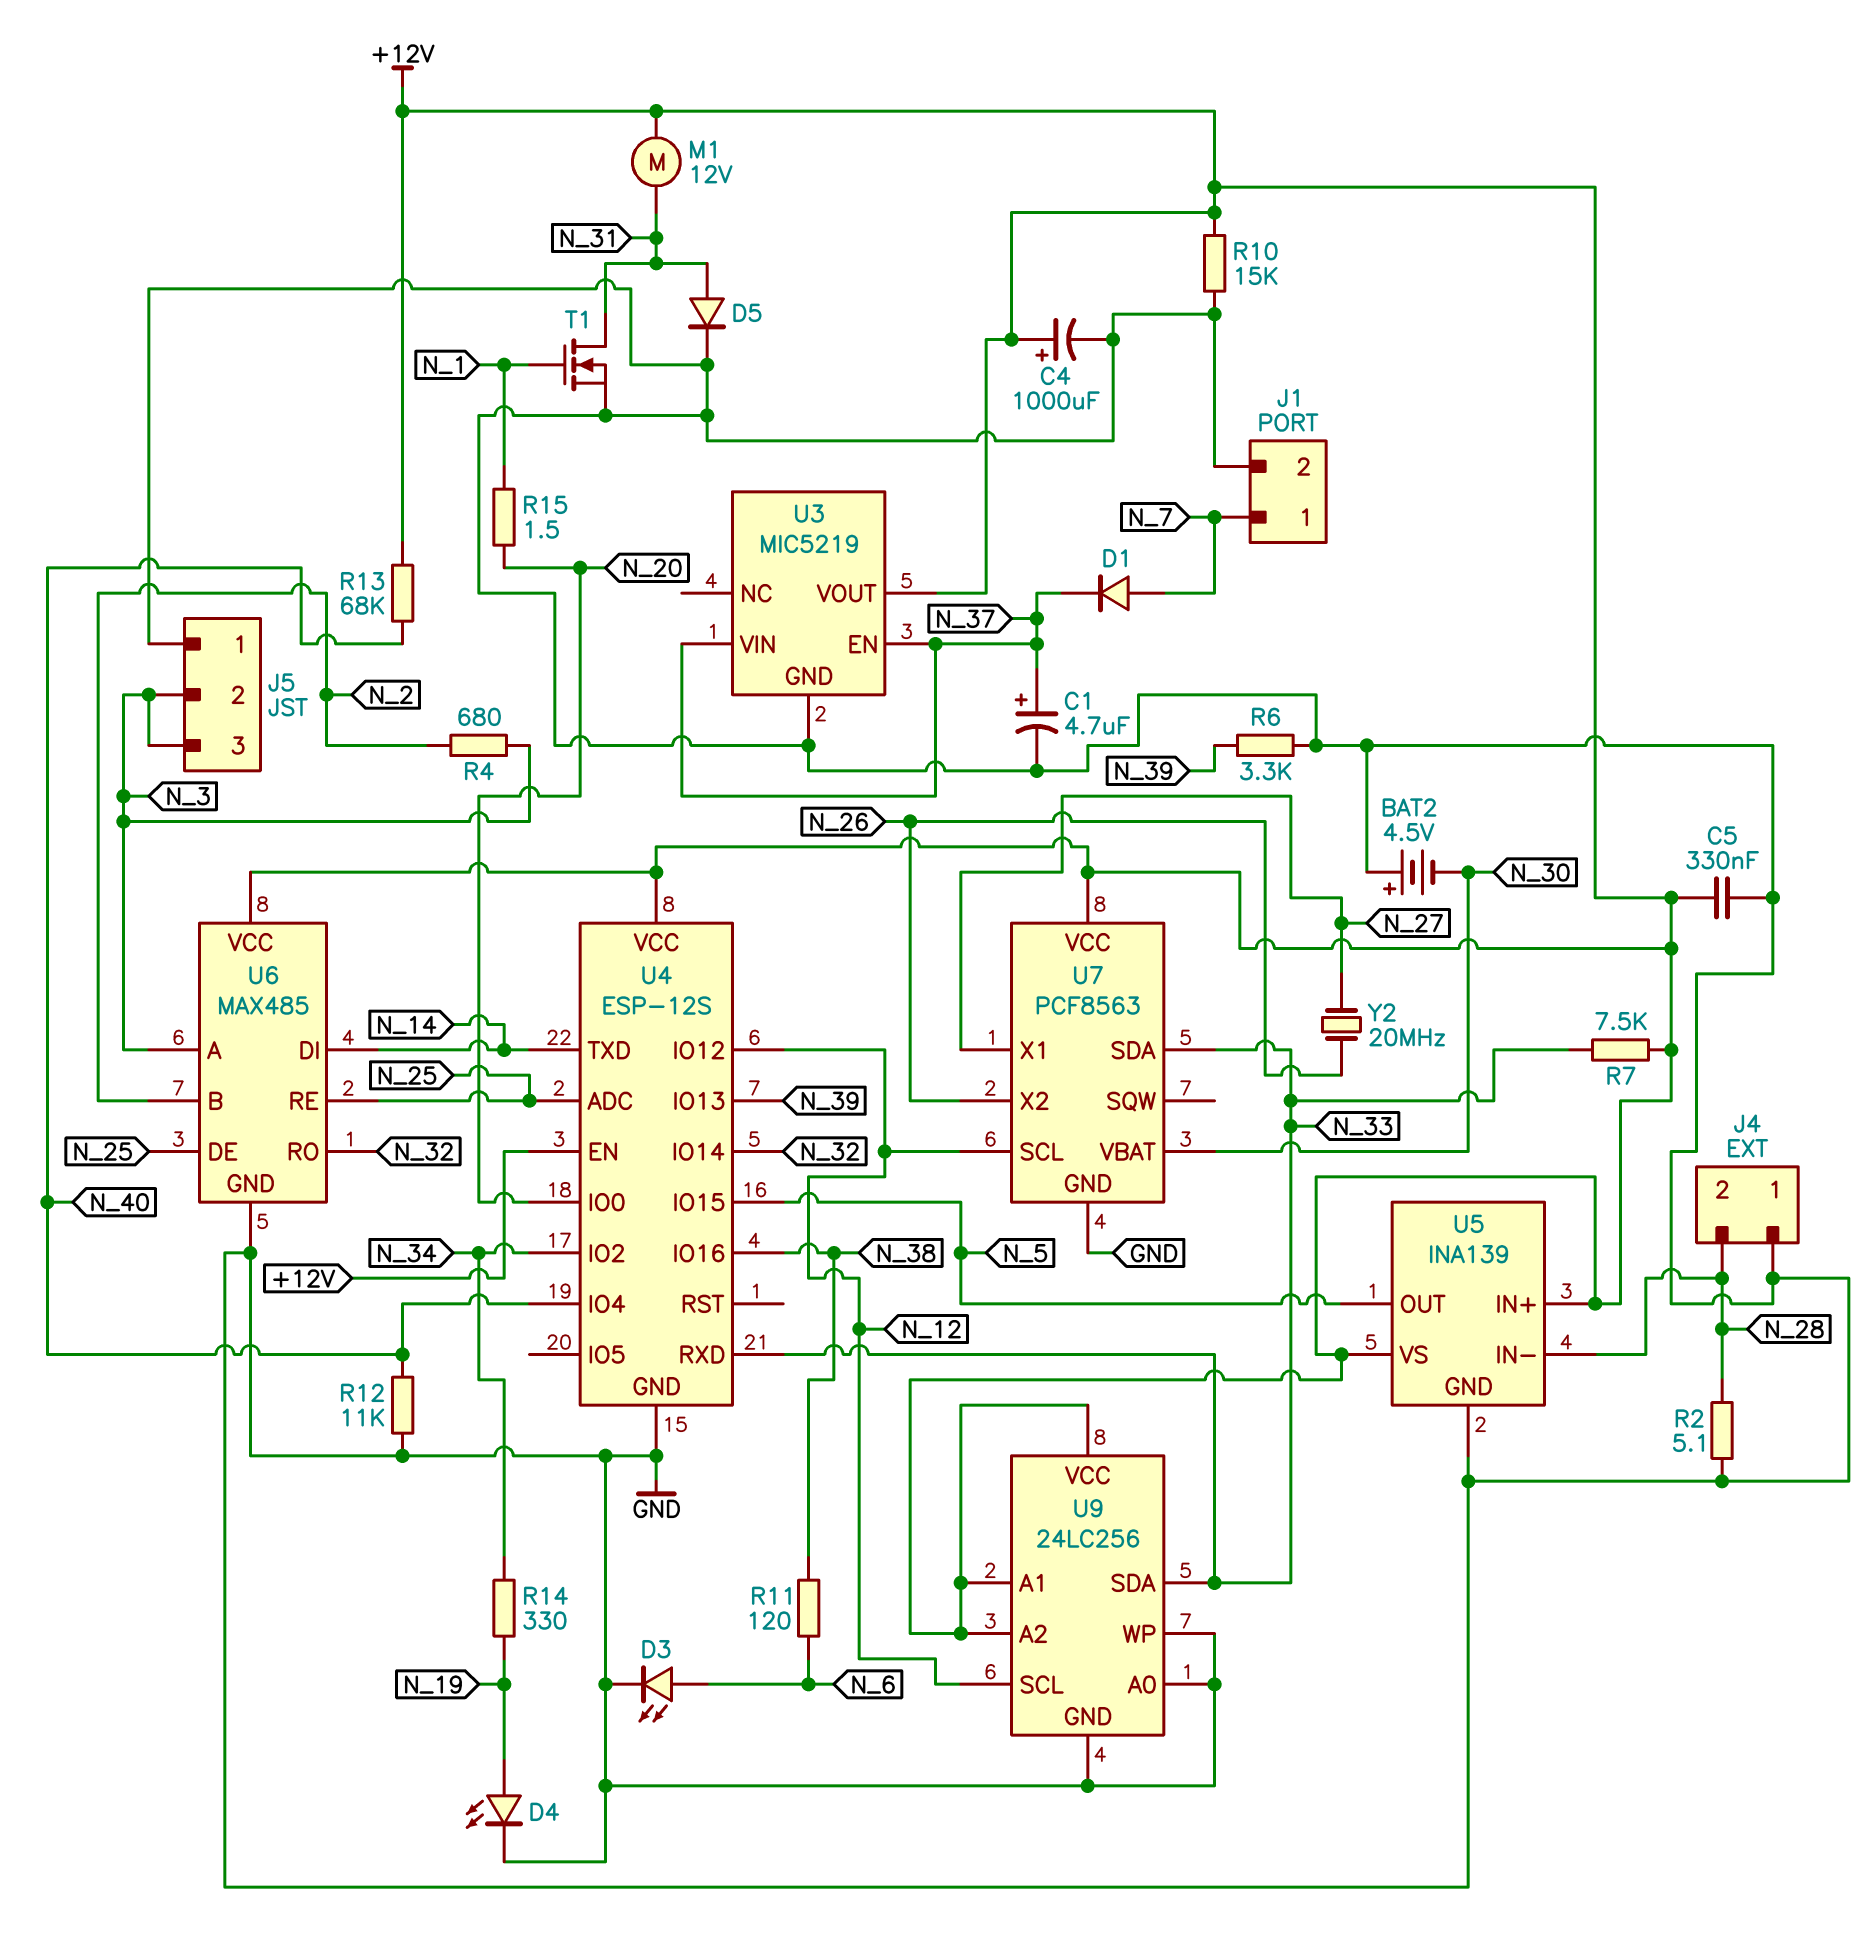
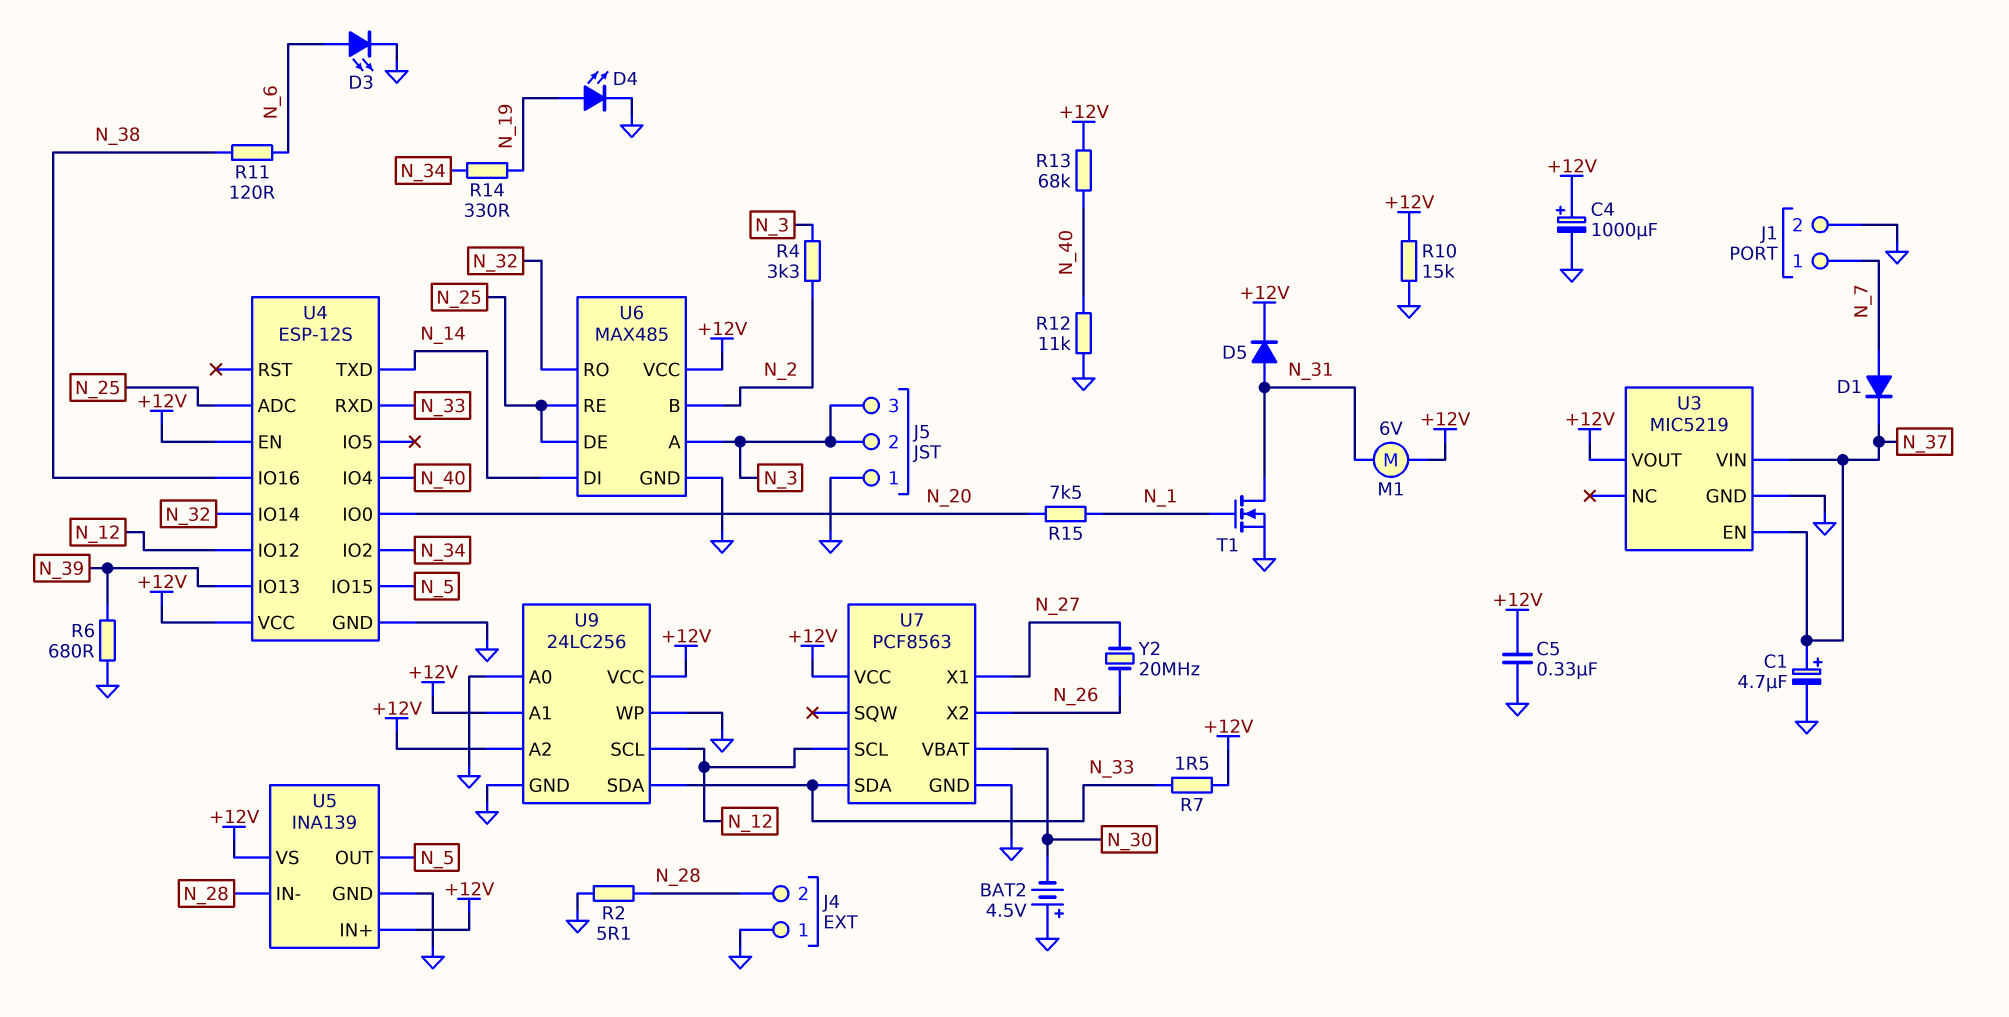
D5: diode (A N_31, K GND) -> diode (A N_31, K +12V)
M1: motor 12V (+12V, N_31) -> motor 6V (+12V, N_31)
R4: 680 (N_2, N_3) -> 3.3k (N_2, N_3)
R6: 3.3k (GND, N_39) -> 680 (GND, N_39)
R7: 7.5k (+12V, N_33) -> 1.5 (+12V, N_33)
R15: 1.5 (N_1, N_20) -> 7.5k (N_1, N_20)

